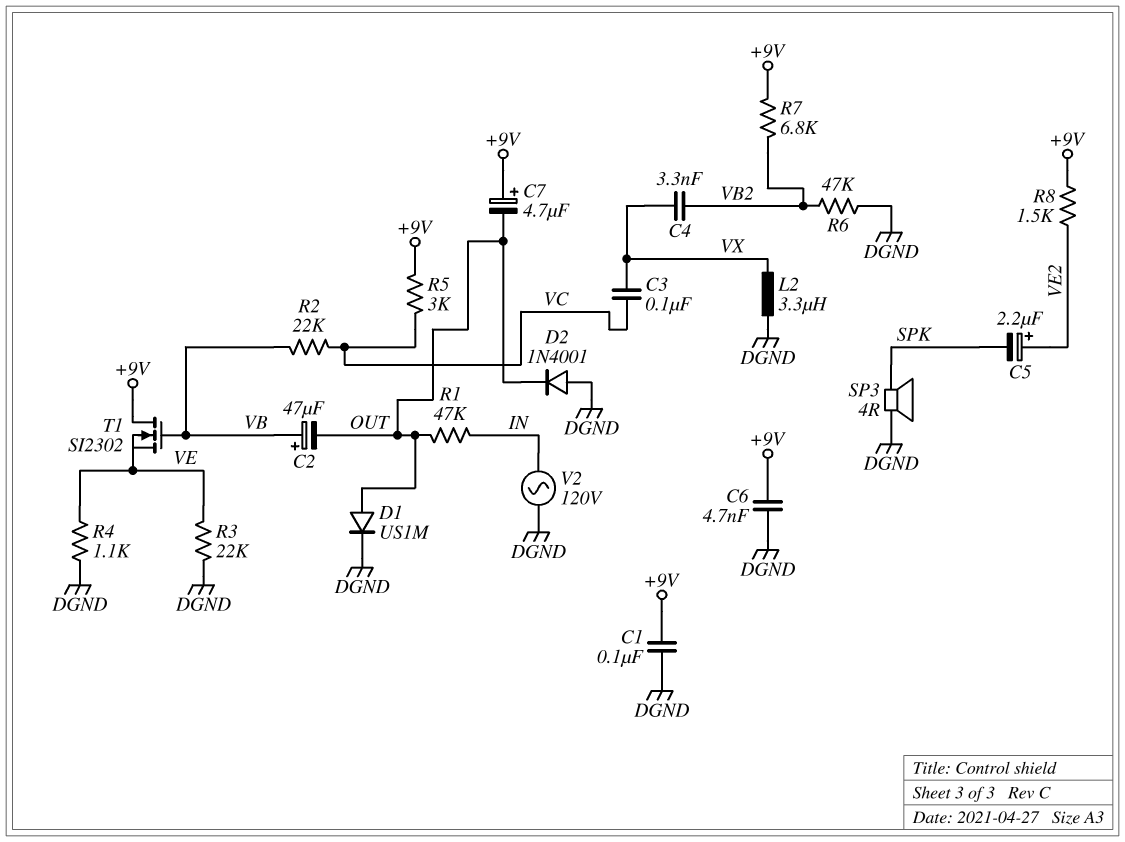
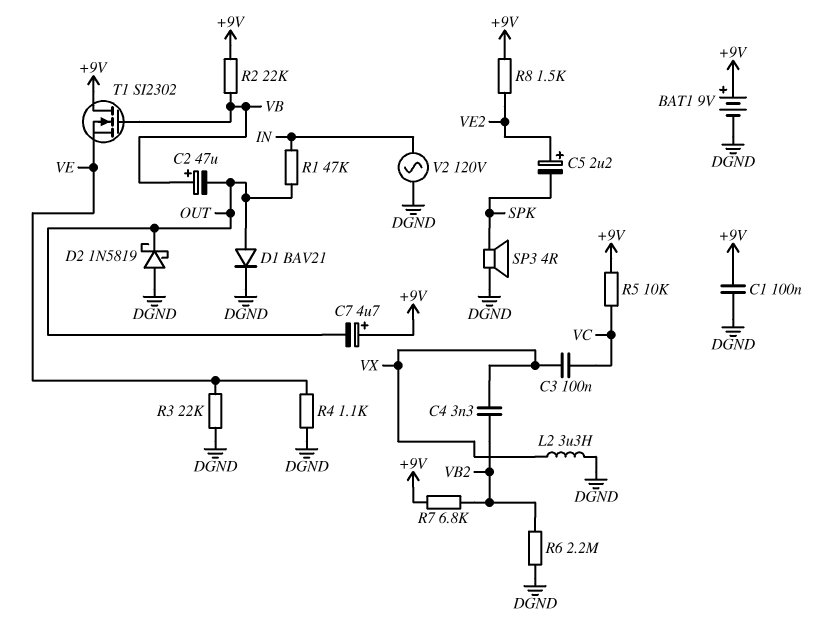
BAT1: none -> 9V (plus +9V, minus DGND)
C6: 4.7nF (+9V, DGND) -> none
D1: diode US1M (A OUT, K DGND) -> diode BAV21 (A OUT, K DGND)
D2: diode 1N4001 (A DGND, K OUT) -> schottky 1N5819 (A DGND, K OUT)
R2: 22k (VB, VC) -> 22k (+9V, VB)
R5: 3k (+9V, VC) -> 10k (+9V, VC)
R6: 47k (DGND, VB2) -> 2.2M (DGND, VB2)

